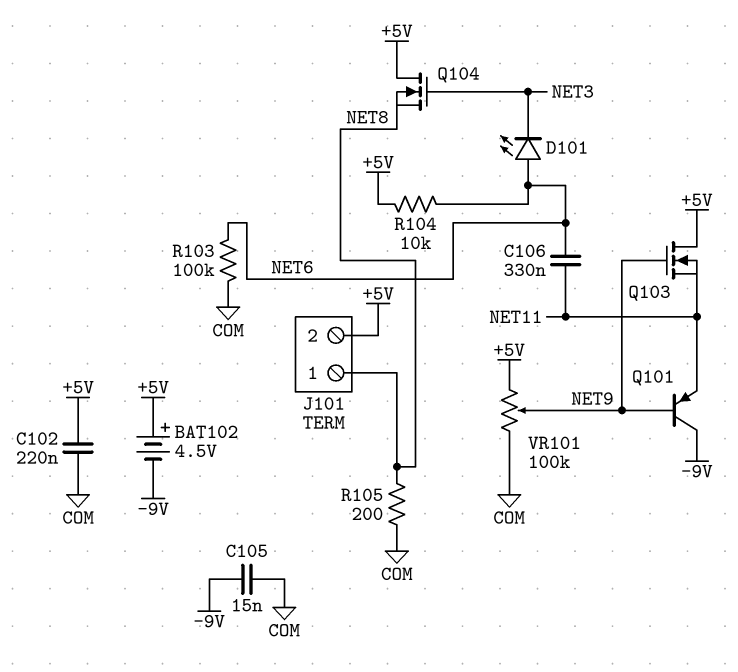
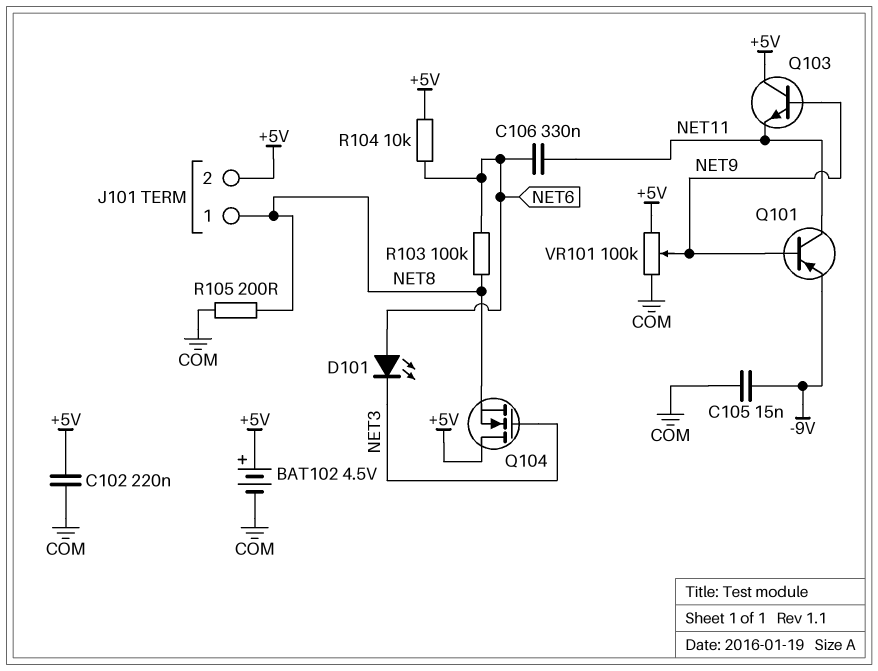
BAT102: 4.5V (plus +5V, minus -9V) -> 4.5V (plus +5V, minus COM)
Q101: PNP (B NET9, C -9V, E NET11) -> PNP (B NET9, C NET11, E -9V)
Q103: NMOS (G NET9, D +5V, S NET11) -> NPN (B NET9, C +5V, E NET11)
R103: 100k (COM, NET6) -> 100k (NET6, NET8)

